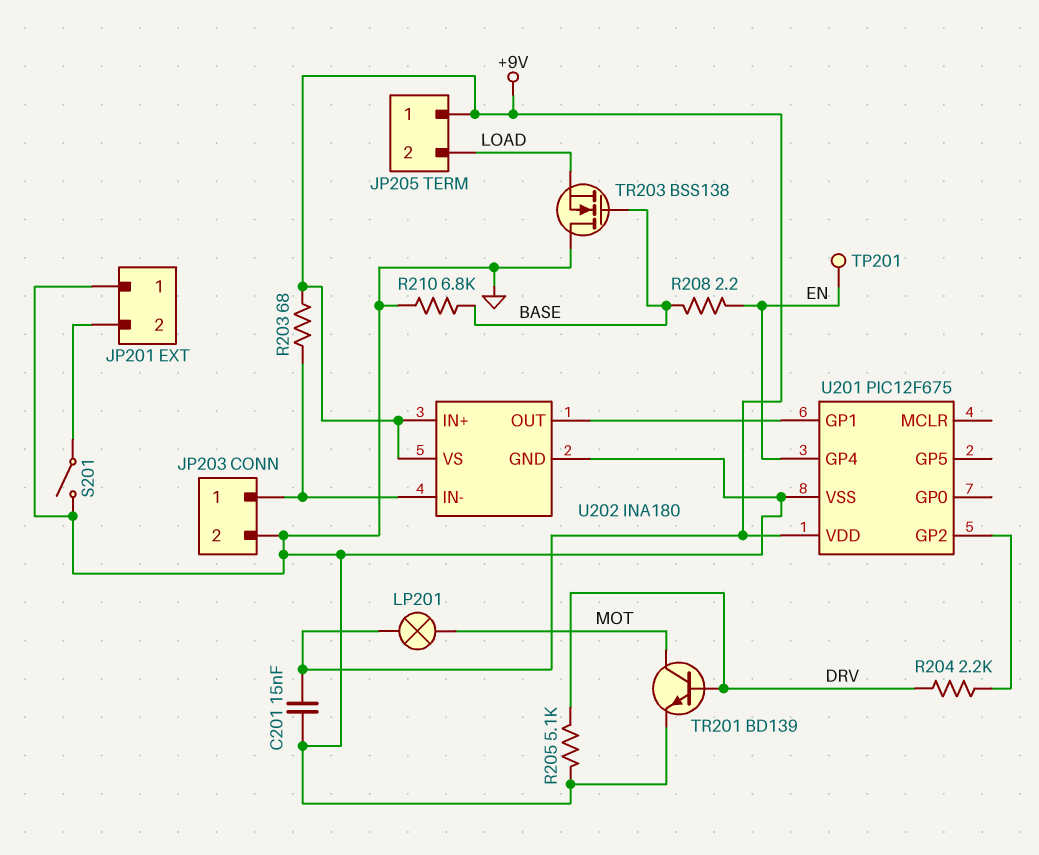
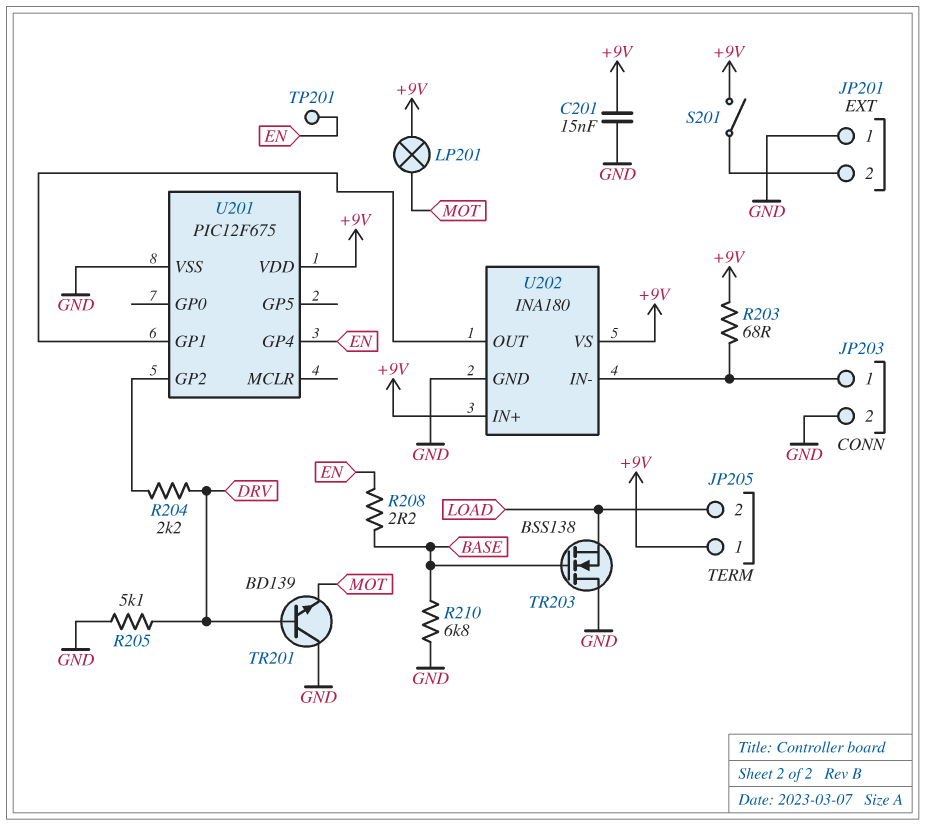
S201: switch (GND, JP201/2) -> switch (+9V, JP201/2)
TR201: NPN BD139 (B DRV, C MOT, E GND) -> NPN BD139 (B DRV, C GND, E MOT)

